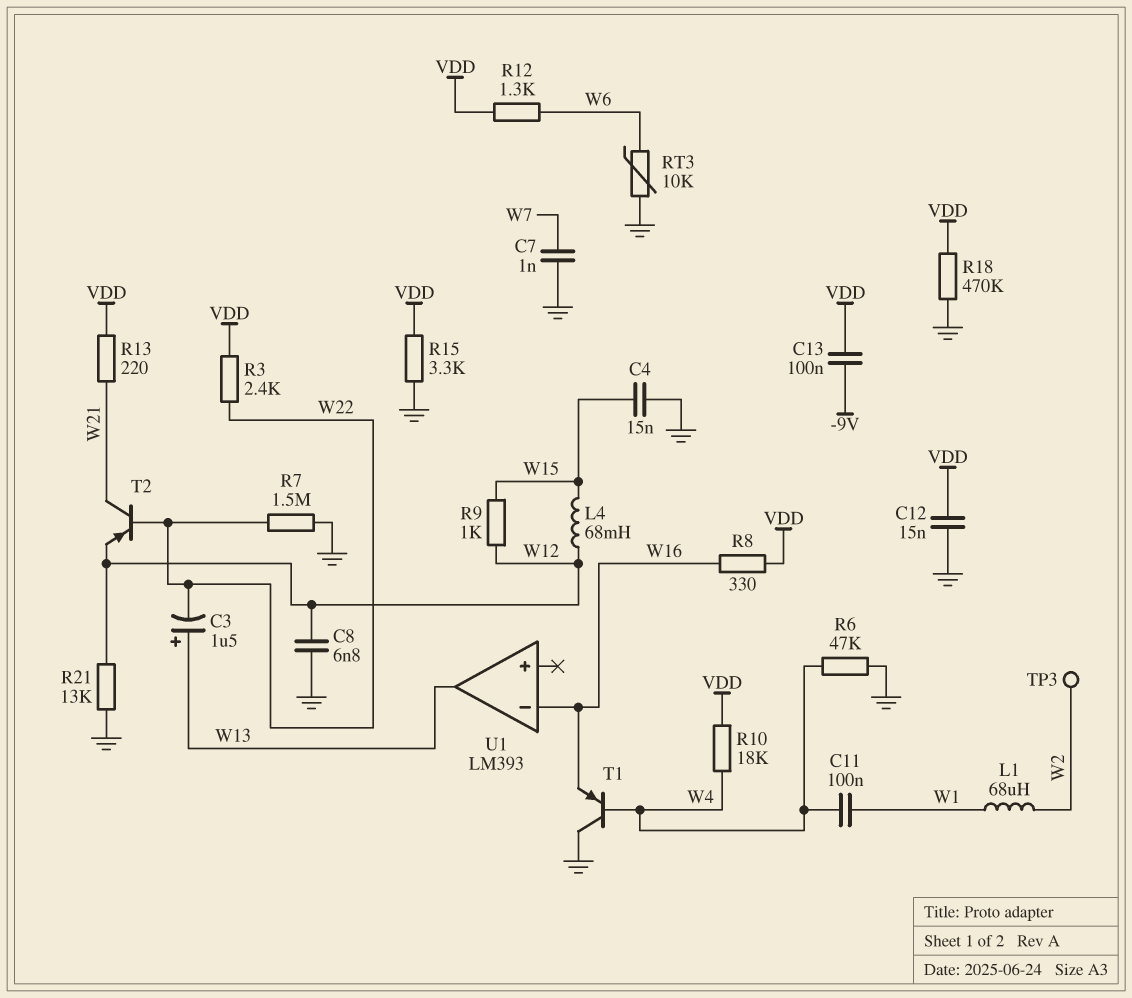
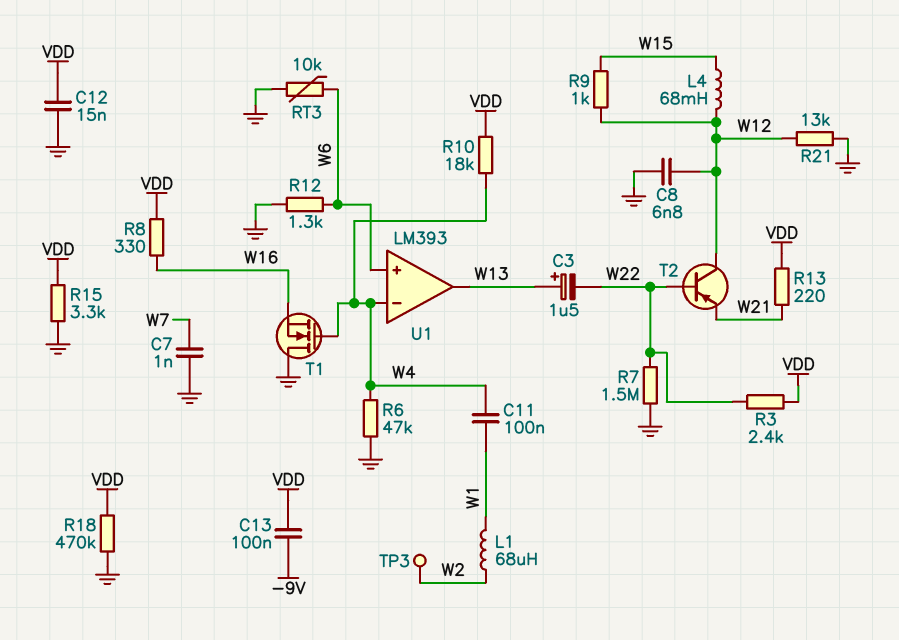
C4: 15nF (GND, W15) -> none
R12: 1.3k (VDD, W6) -> 1.3k (GND, W6)
T1: PNP (B W4, C GND, E W16) -> NMOS (G W4, D GND, S W16)
T2: PNP (B W22, C W21, E W12) -> PNP (B W22, C W12, E W21)
U1 pin in+: none -> W6
U1 pin in-: W16 -> W4

